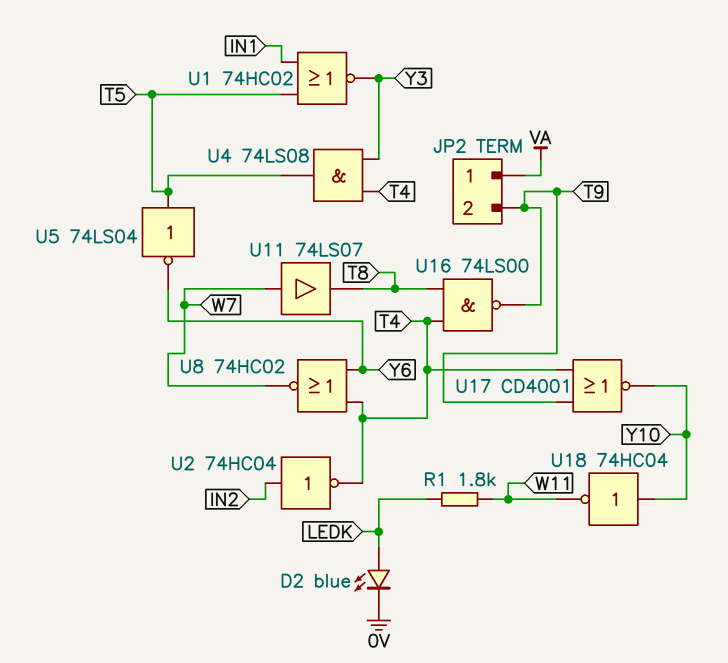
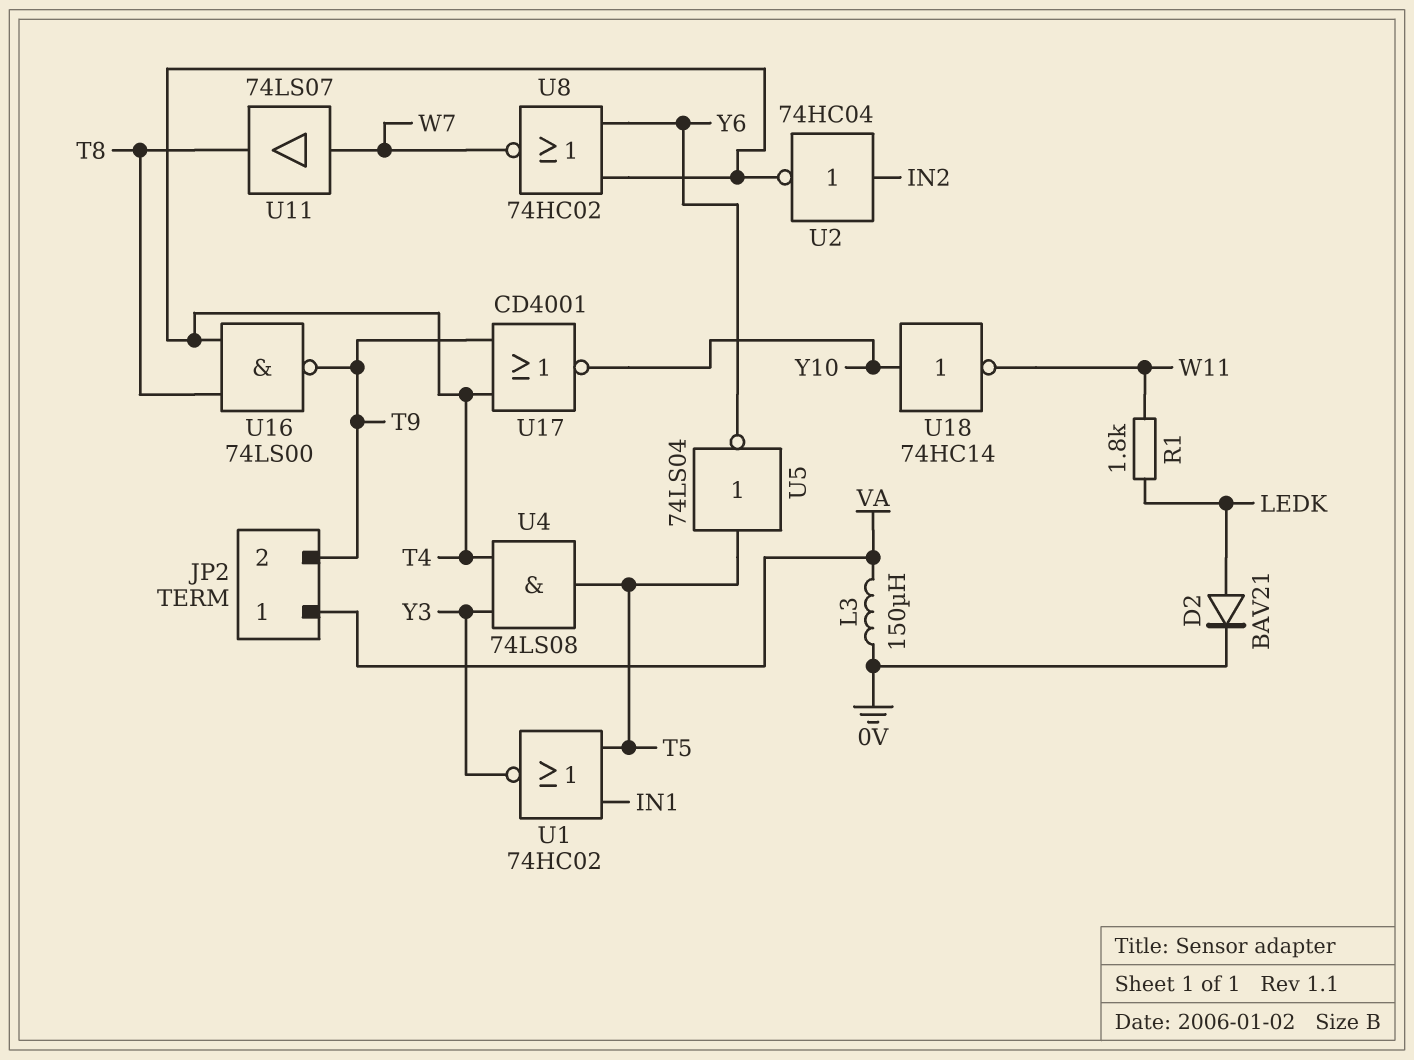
D2: LED blue (A LEDK, K 0V) -> diode BAV21 (A LEDK, K 0V)
L3: none -> 150uH (0V, VA)
U18: NOT 74HC04 (in Y10, out W11) -> NOT 74HC14 (in Y10, out W11)

